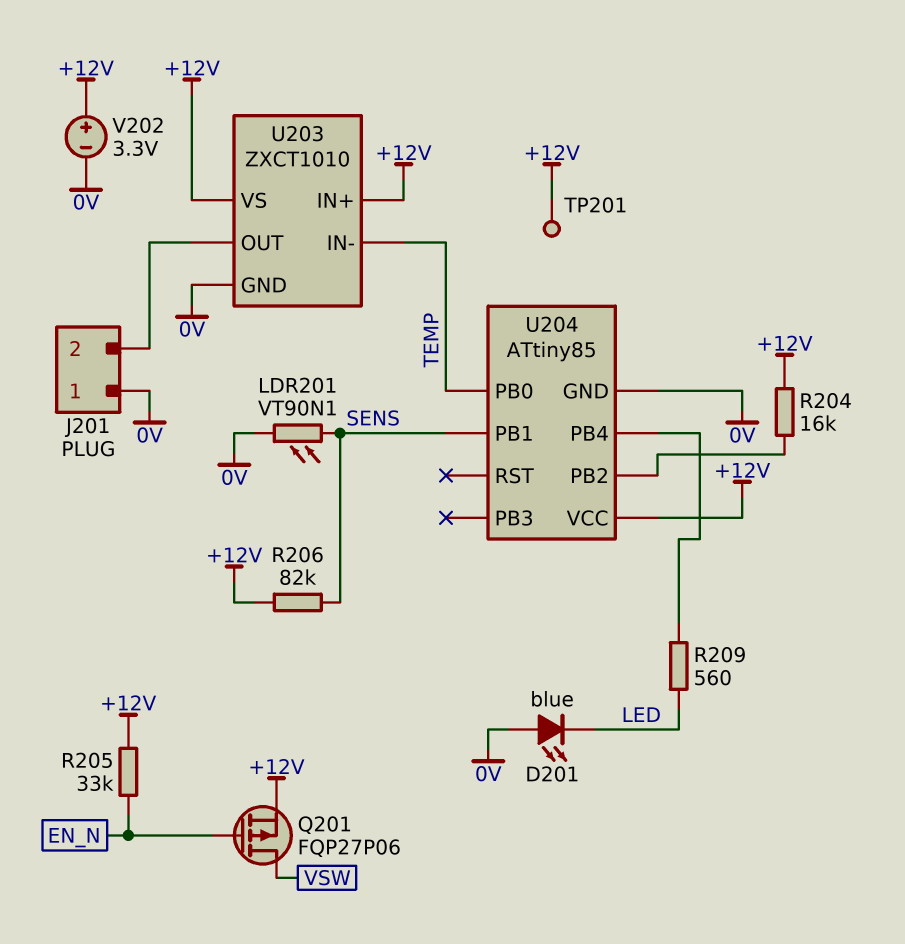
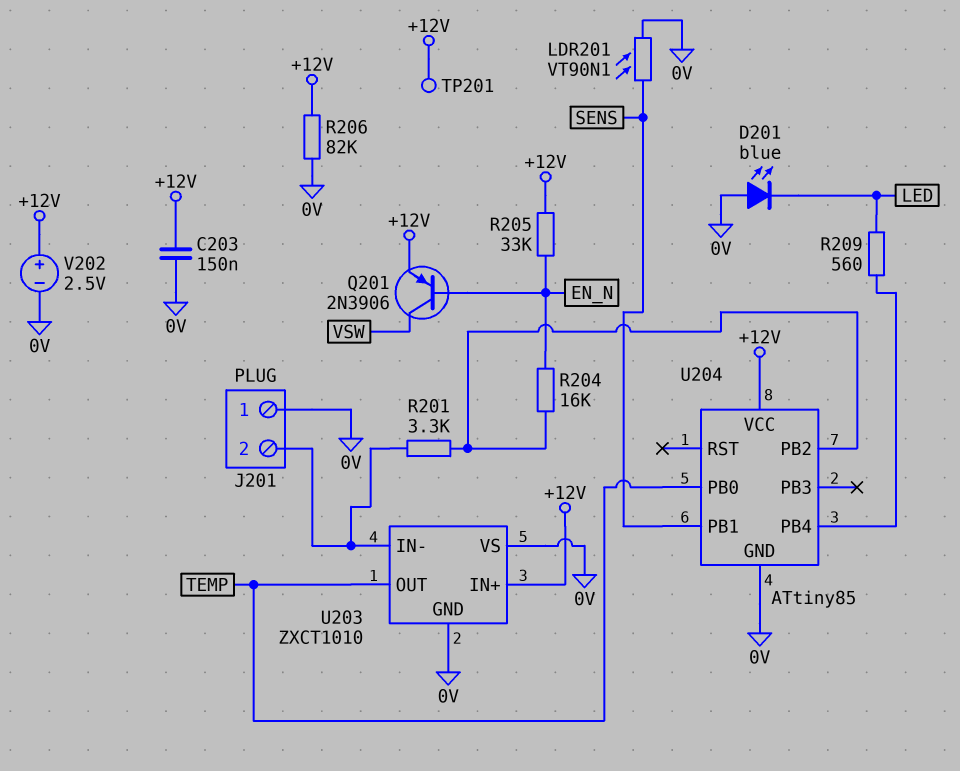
C203: none -> 150nF (+12V, 0V)
Q201: PMOS FQP27P06 (G EN_N, D VSW, S +12V) -> PNP 2N3906 (B EN_N, C VSW, E +12V)
R201: none -> 3.3k (J201/2, U204/PB2)
R204: 16k (+12V, U204/PB2) -> 16k (EN_N, U204/PB2)
R206: 82k (+12V, SENS) -> 82k (+12V, 0V)
U203 pin IN-: TEMP -> J201/2
U203 pin OUT: J201/2 -> TEMP
U203 pin VS: +12V -> 0V
V202: 3.3V (plus +12V, minus 0V) -> 2.5V (plus +12V, minus 0V)

